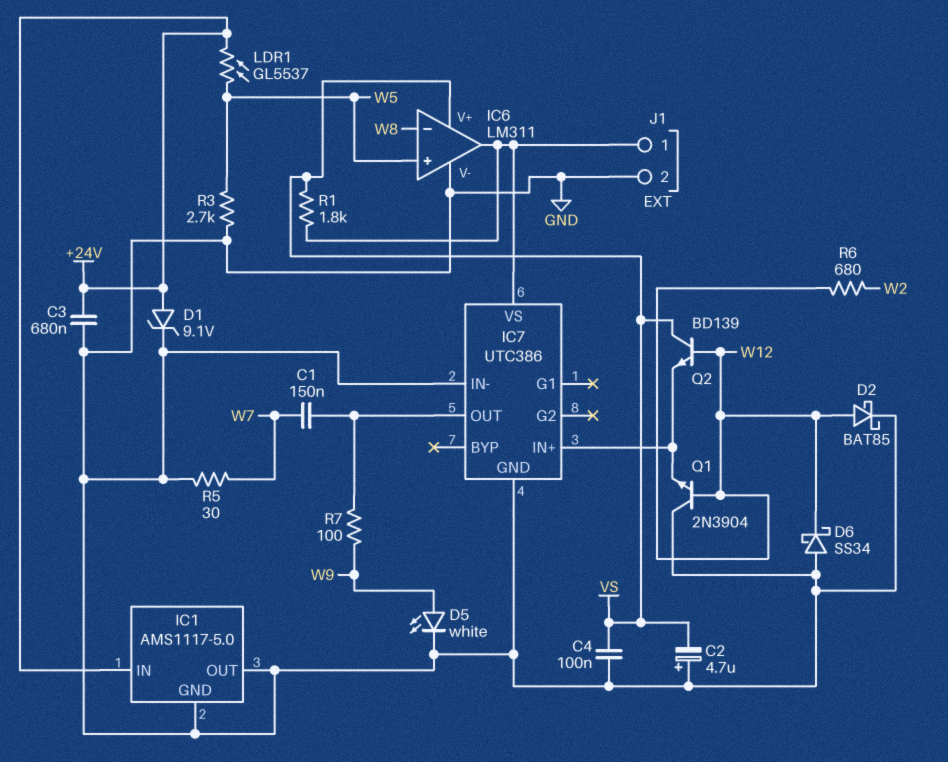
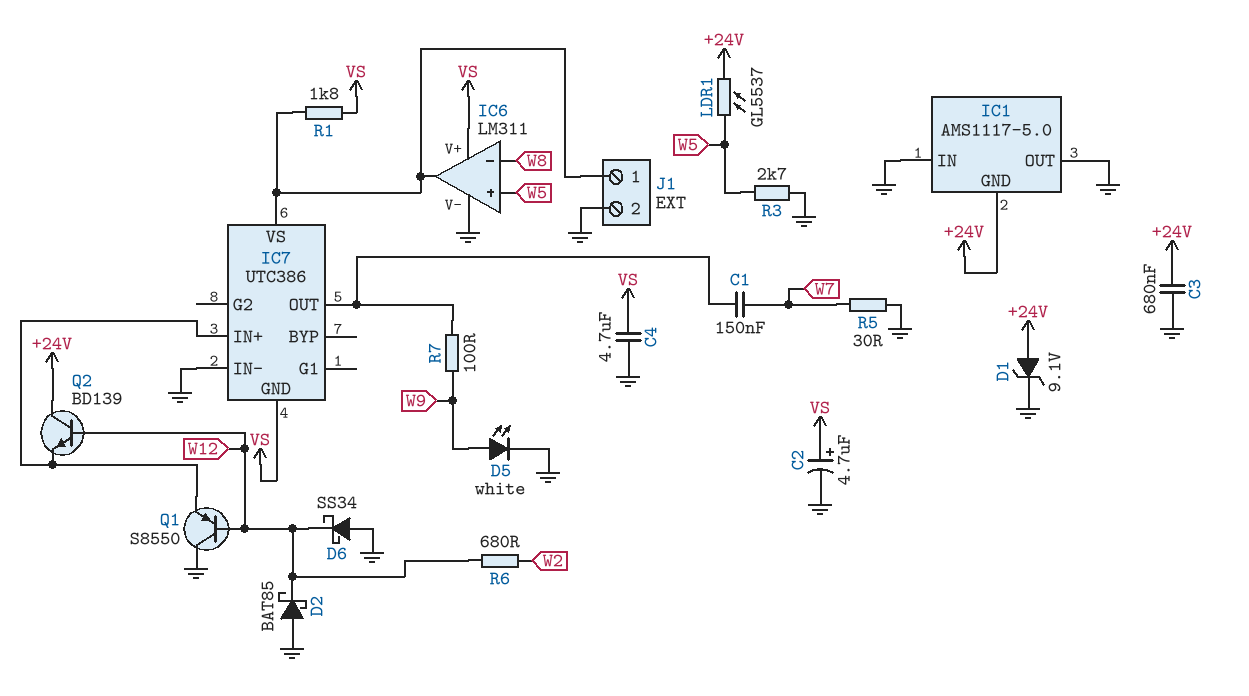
C2: 4.7uF (plus GND, minus VS) -> 4.7uF (plus VS, minus GND)
C4: 100nF (GND, VS) -> 4.7uF (GND, VS)
D2: schottky BAT85 (A W12, K GND) -> schottky BAT85 (A GND, K W12)
IC1 pin GND: GND -> +24V
IC1 pin IN: +24V -> GND
IC7 pin GND: GND -> VS
Q1: NPN 2N3904 (B W12, C GND, E IC7/IN+) -> PNP S8550 (B W12, C GND, E IC7/IN+)
Q2: NPN BD139 (B W12, C VS, E IC7/IN+) -> NPN BD139 (B W12, C +24V, E IC7/IN+)

